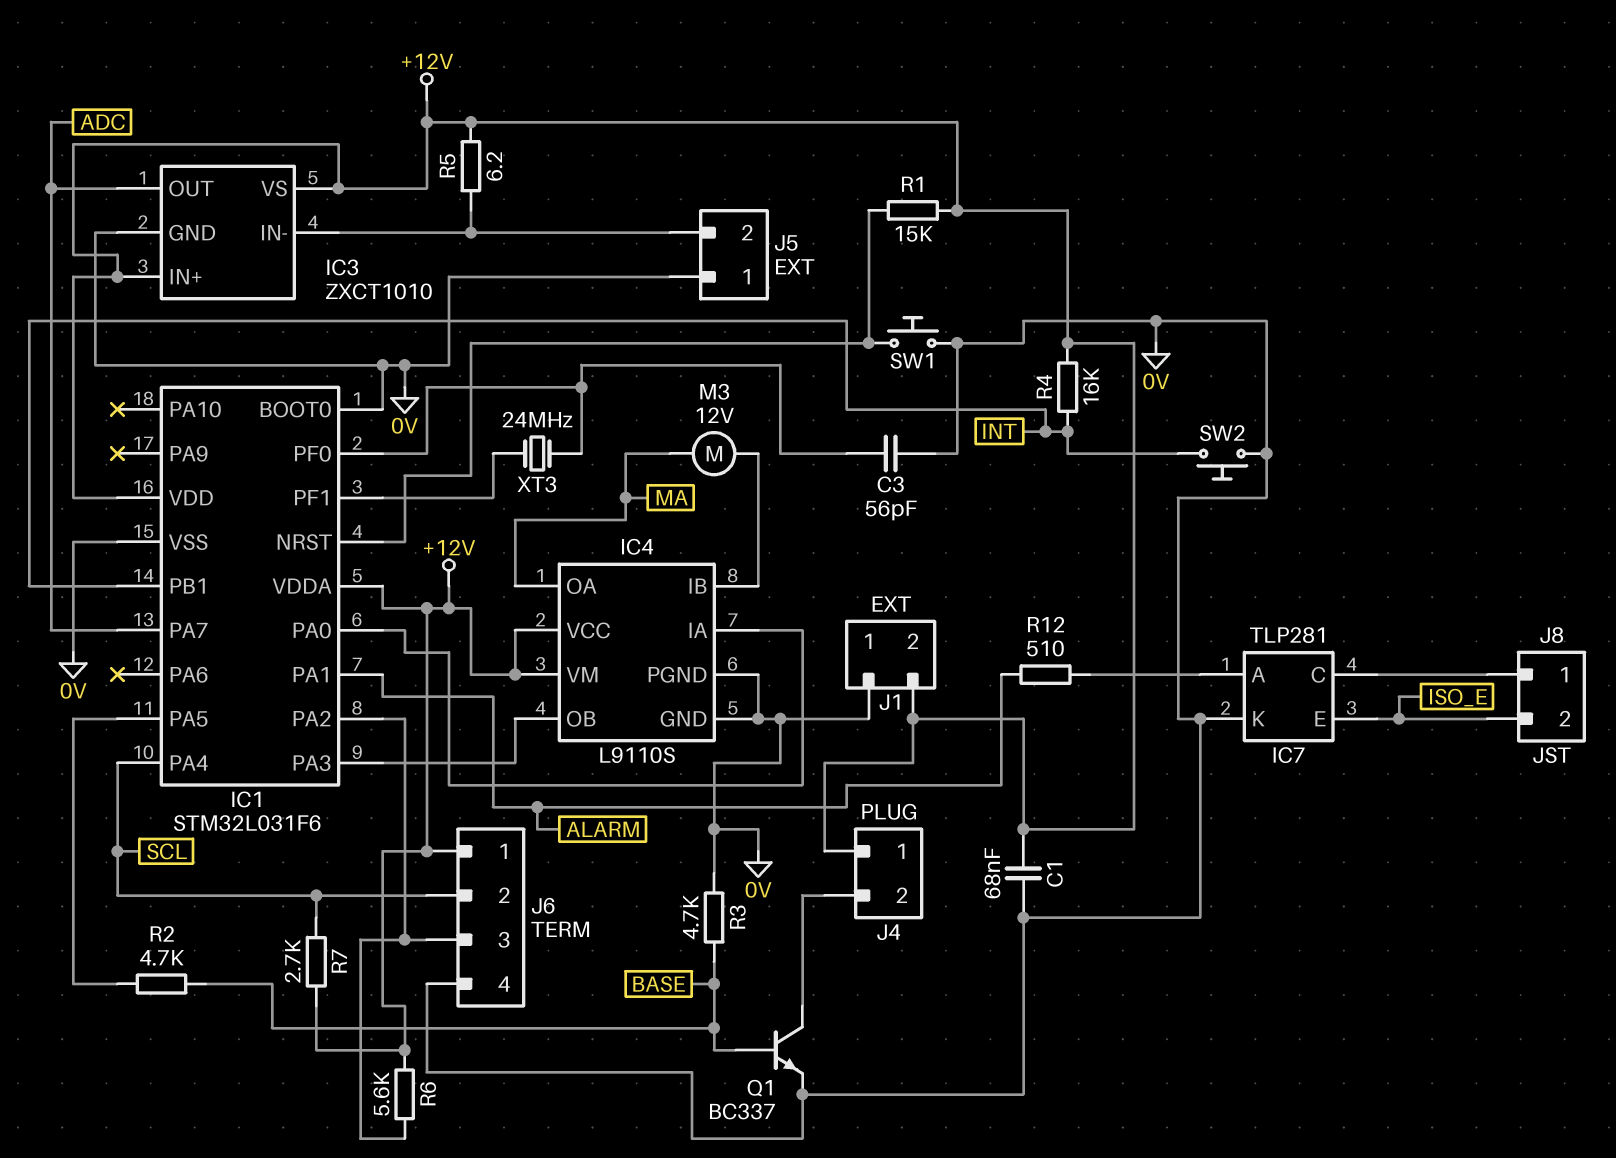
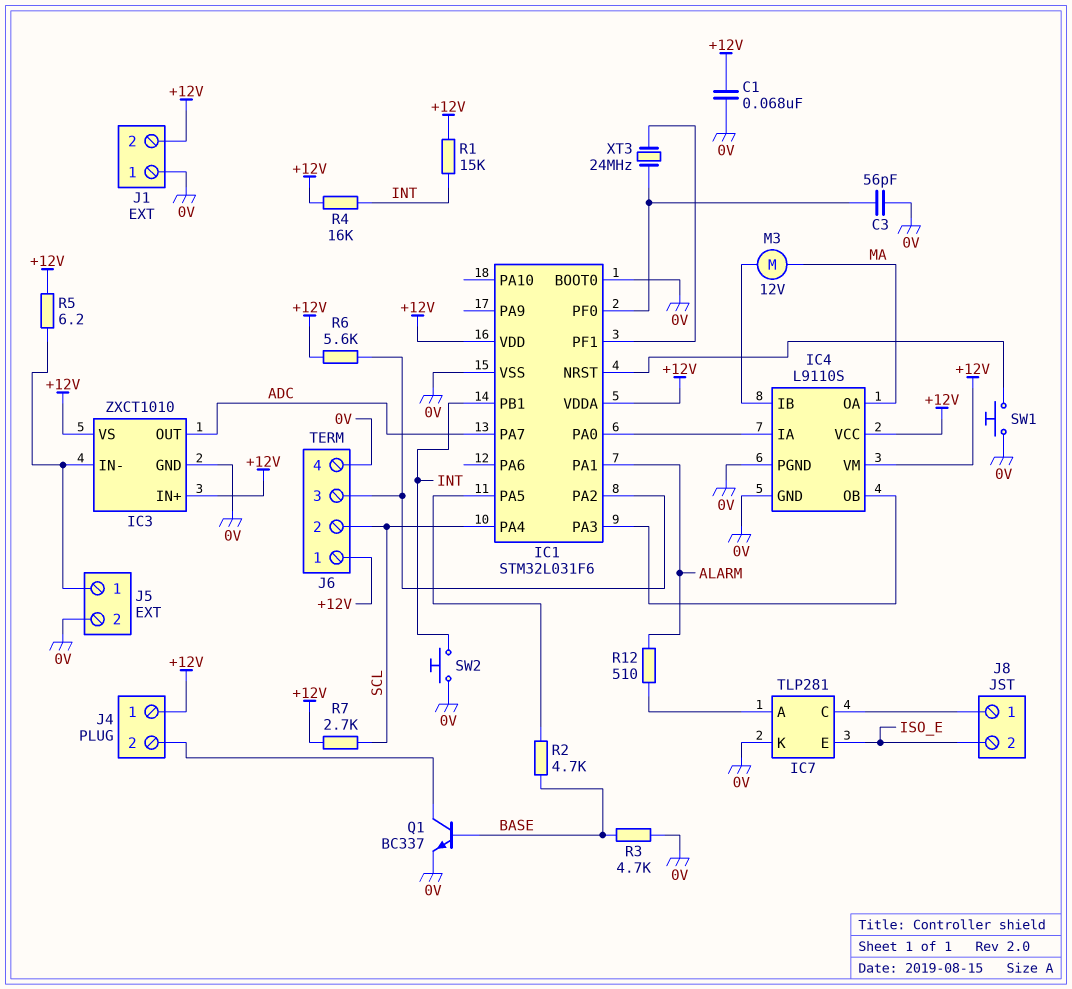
J5 pin 1: 0V -> IC3/IN-
J5 pin 2: IC3/IN- -> 0V
R1: 15k (+12V, IC1/NRST) -> 15k (+12V, INT)

